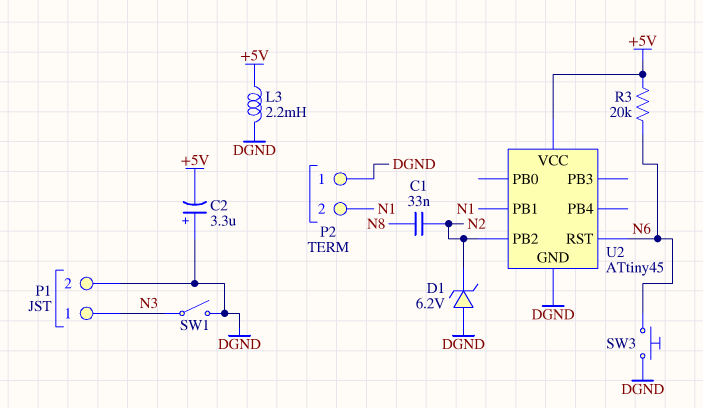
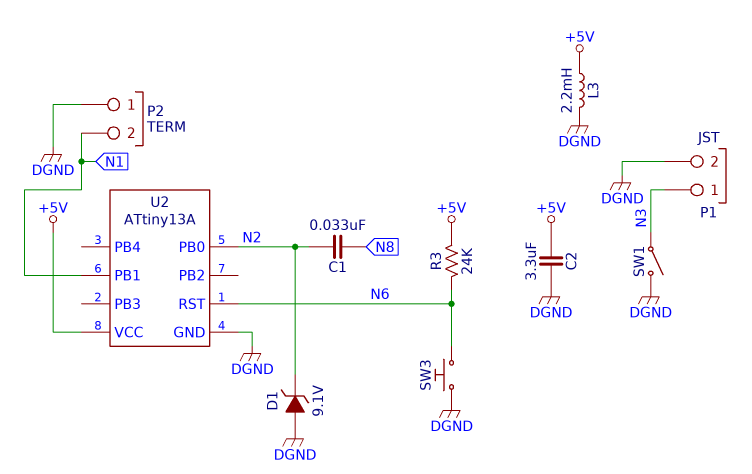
C2: 3.3uF (plus DGND, minus +5V) -> 3.3uF (+5V, DGND)
D1: zener 6.2V (A DGND, K N2) -> zener 9.1V (A DGND, K N2)
R3: 20k (+5V, N6) -> 24k (+5V, N6)
U2: ATtiny45 -> ATtiny13A
U2 pin PB0: none -> N2
U2 pin PB2: N2 -> none

